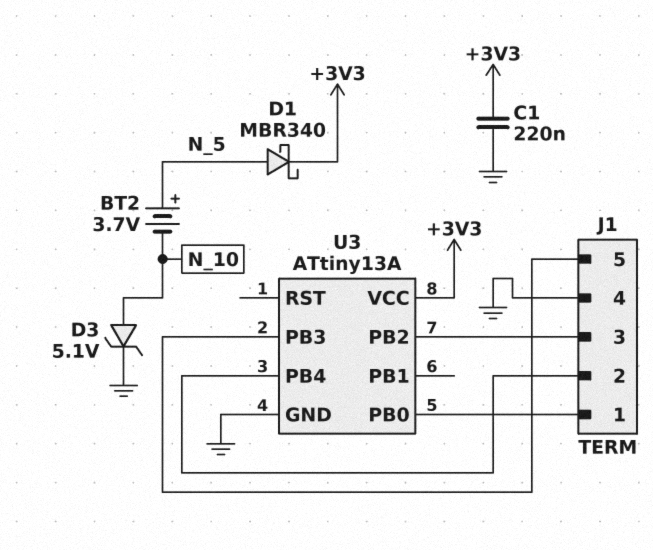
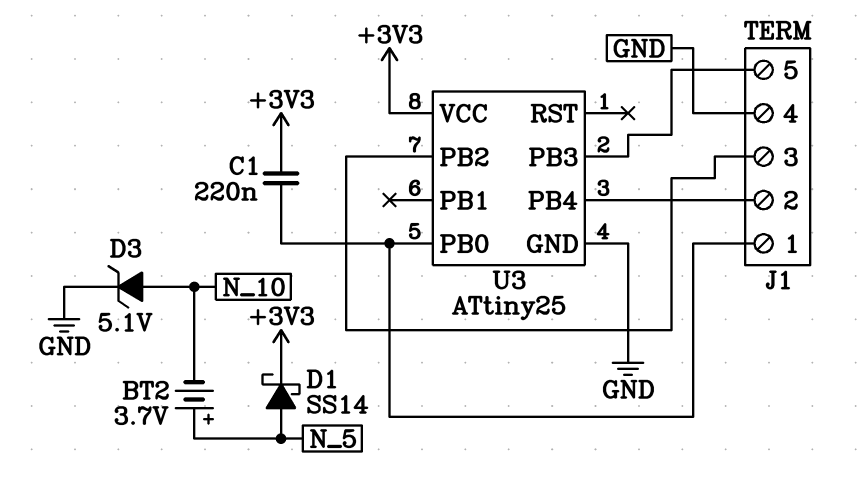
C1: 220nF (+3V3, GND) -> 220nF (+3V3, J1/1)
D1: schottky MBR340 (A N_5, K +3V3) -> schottky SS14 (A N_5, K +3V3)
U3: ATtiny13A -> ATtiny25

